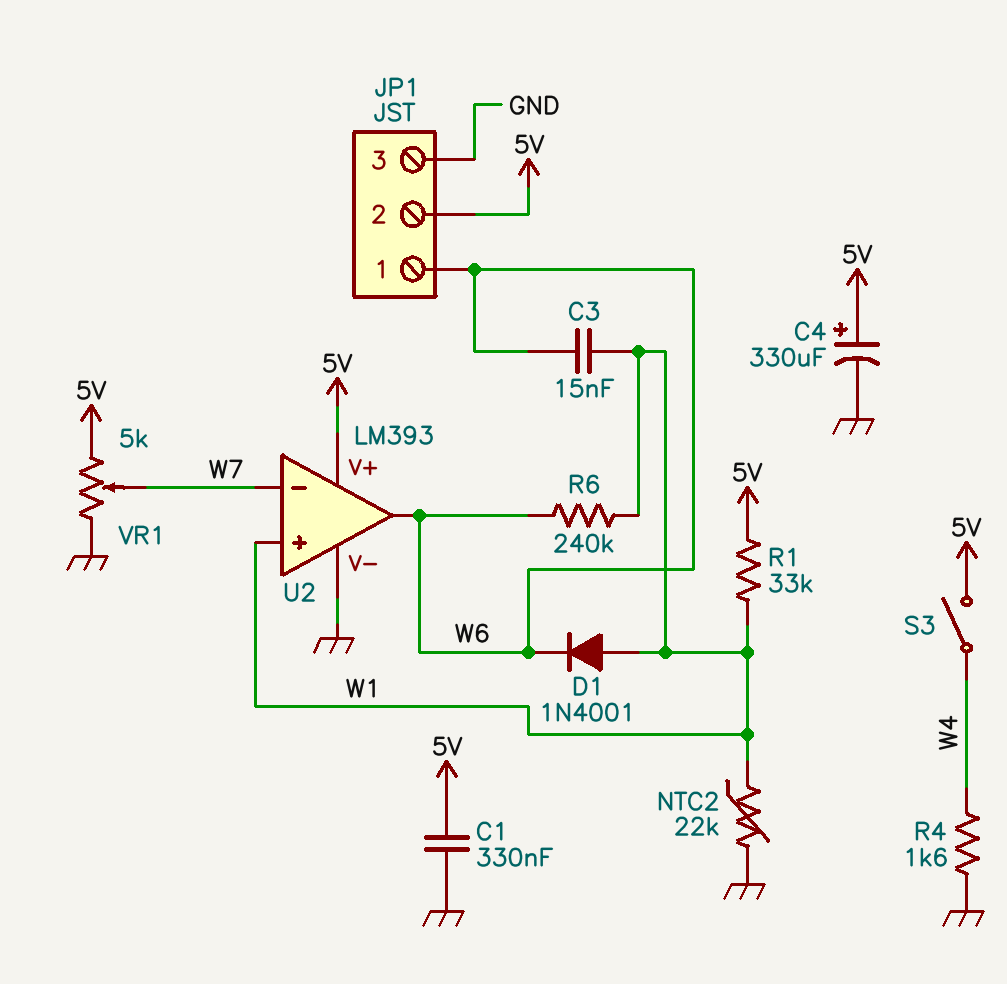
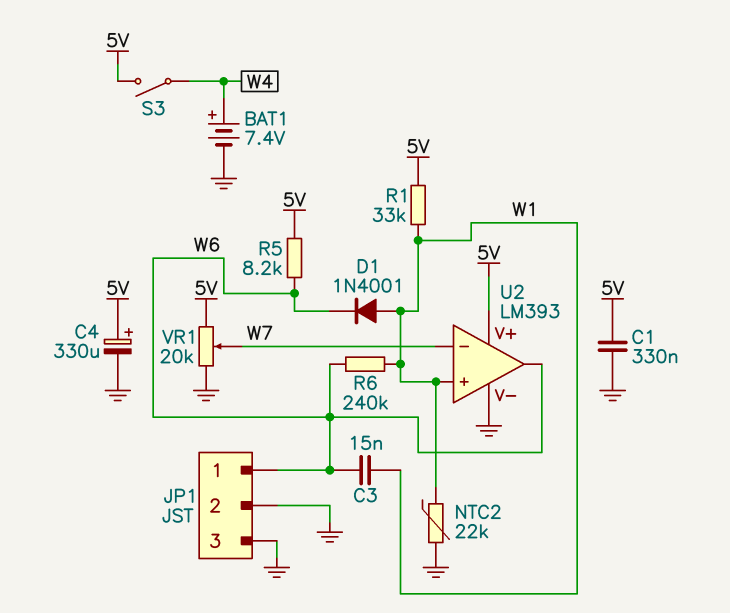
BAT1: none -> 7.4V (plus W4, minus GND)
JP1 pin 2: 5V -> GND
R4: 1.6k (GND, W4) -> none
R5: none -> 8.2k (5V, W6)
VR1: 5k (5V, GND, wiper W7) -> 20k (5V, GND, wiper W7)

